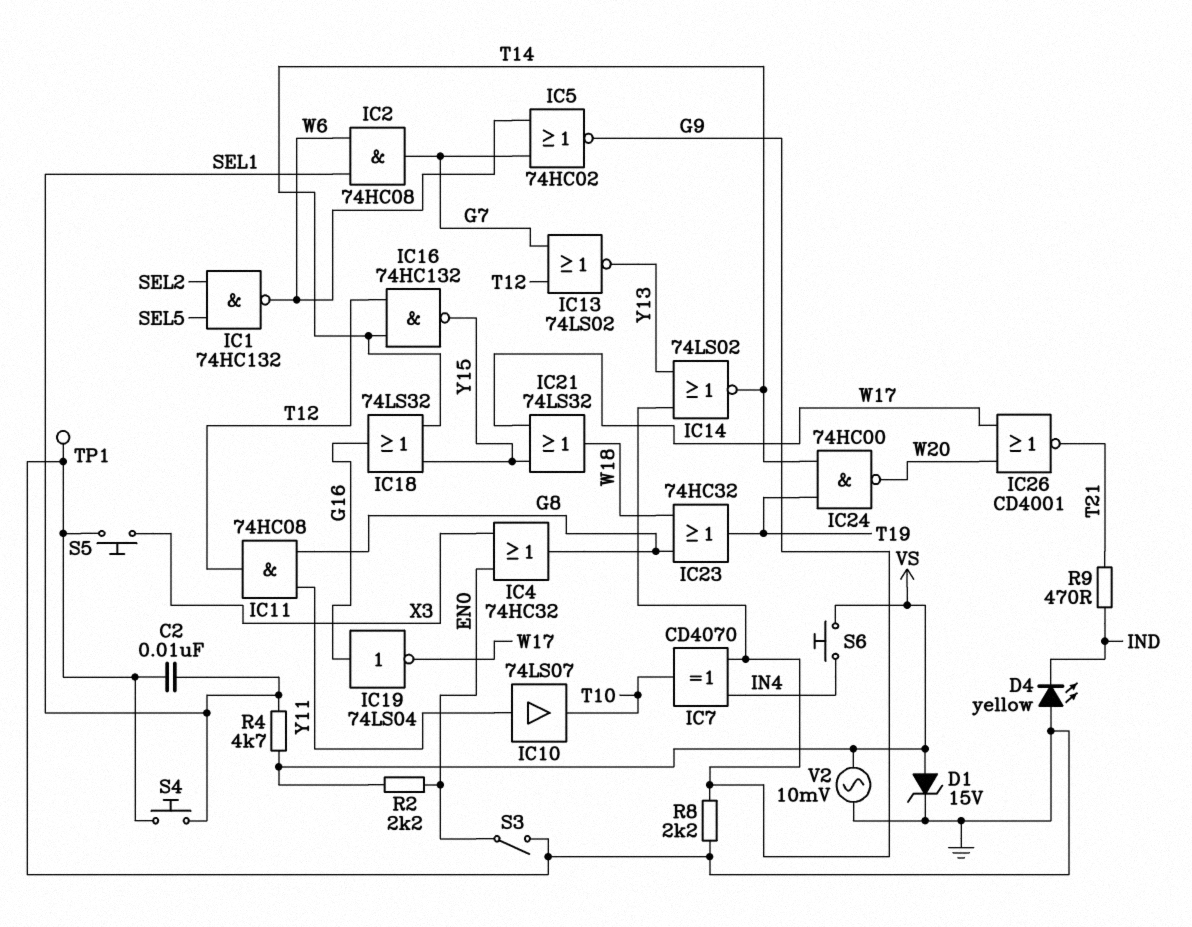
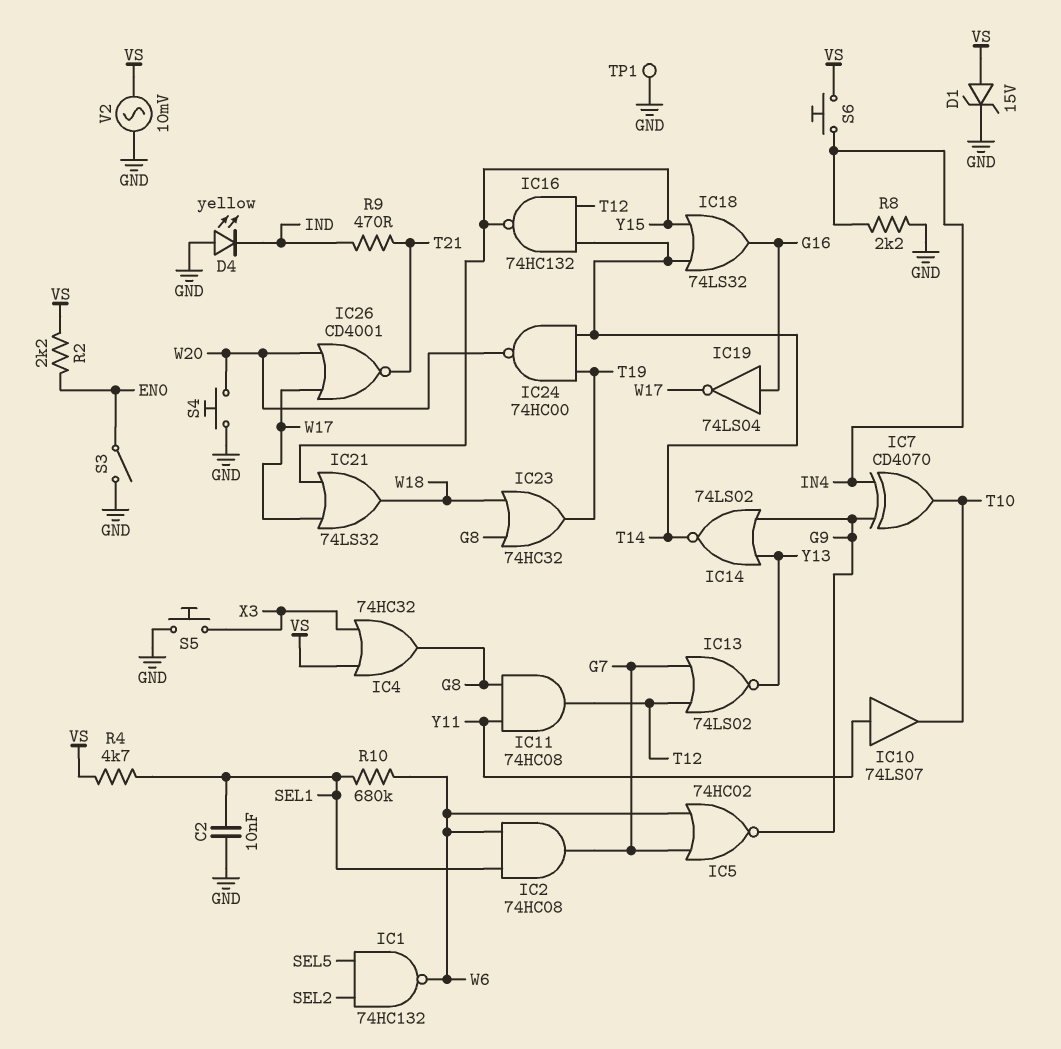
IC4: OR 74HC32 (in EN0, in X3, out G8) -> OR 74HC32 (in VS, in X3, out G8)
R8: 2.2k (G9, GND) -> 2.2k (GND, IN4)
R10: none -> 680k (SEL1, W6)
S4: button (GND, SEL1) -> button (GND, W20)

